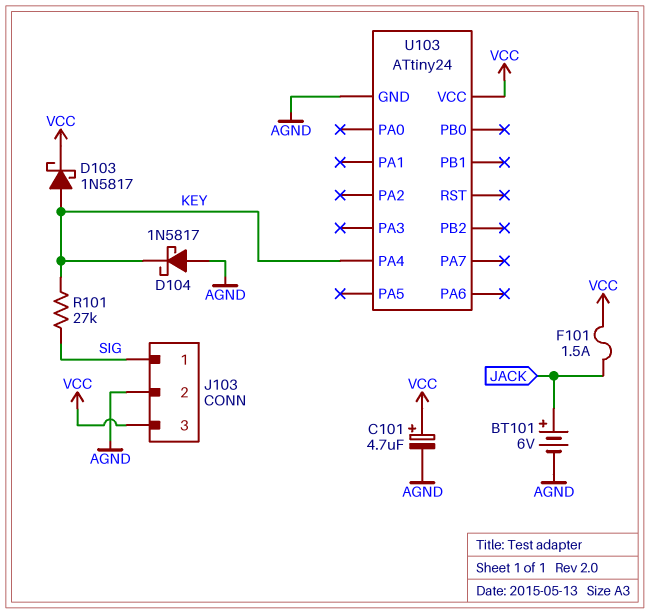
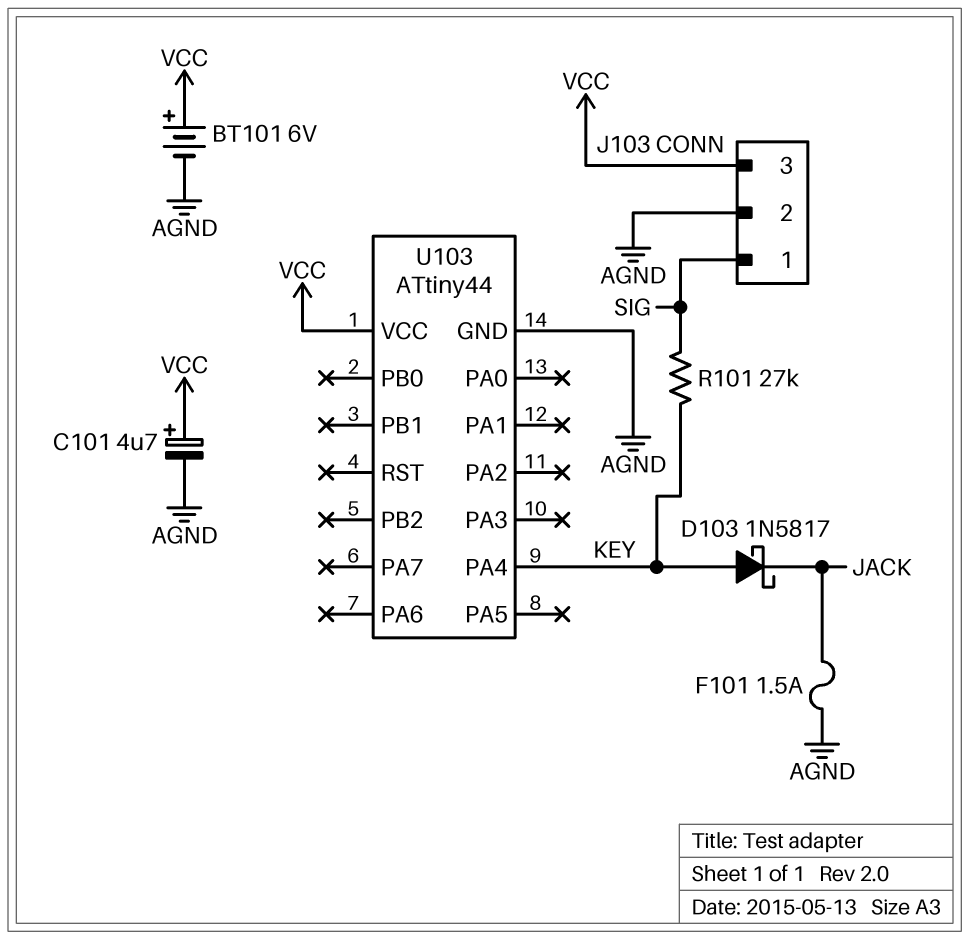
BT101: 6V (plus JACK, minus AGND) -> 6V (plus VCC, minus AGND)
D103: schottky 1N5817 (A KEY, K VCC) -> schottky 1N5817 (A KEY, K JACK)
D104: schottky 1N5817 (A AGND, K KEY) -> none
F101: 1.5A (JACK, VCC) -> 1.5A (AGND, JACK)
U103: ATtiny24 -> ATtiny44

